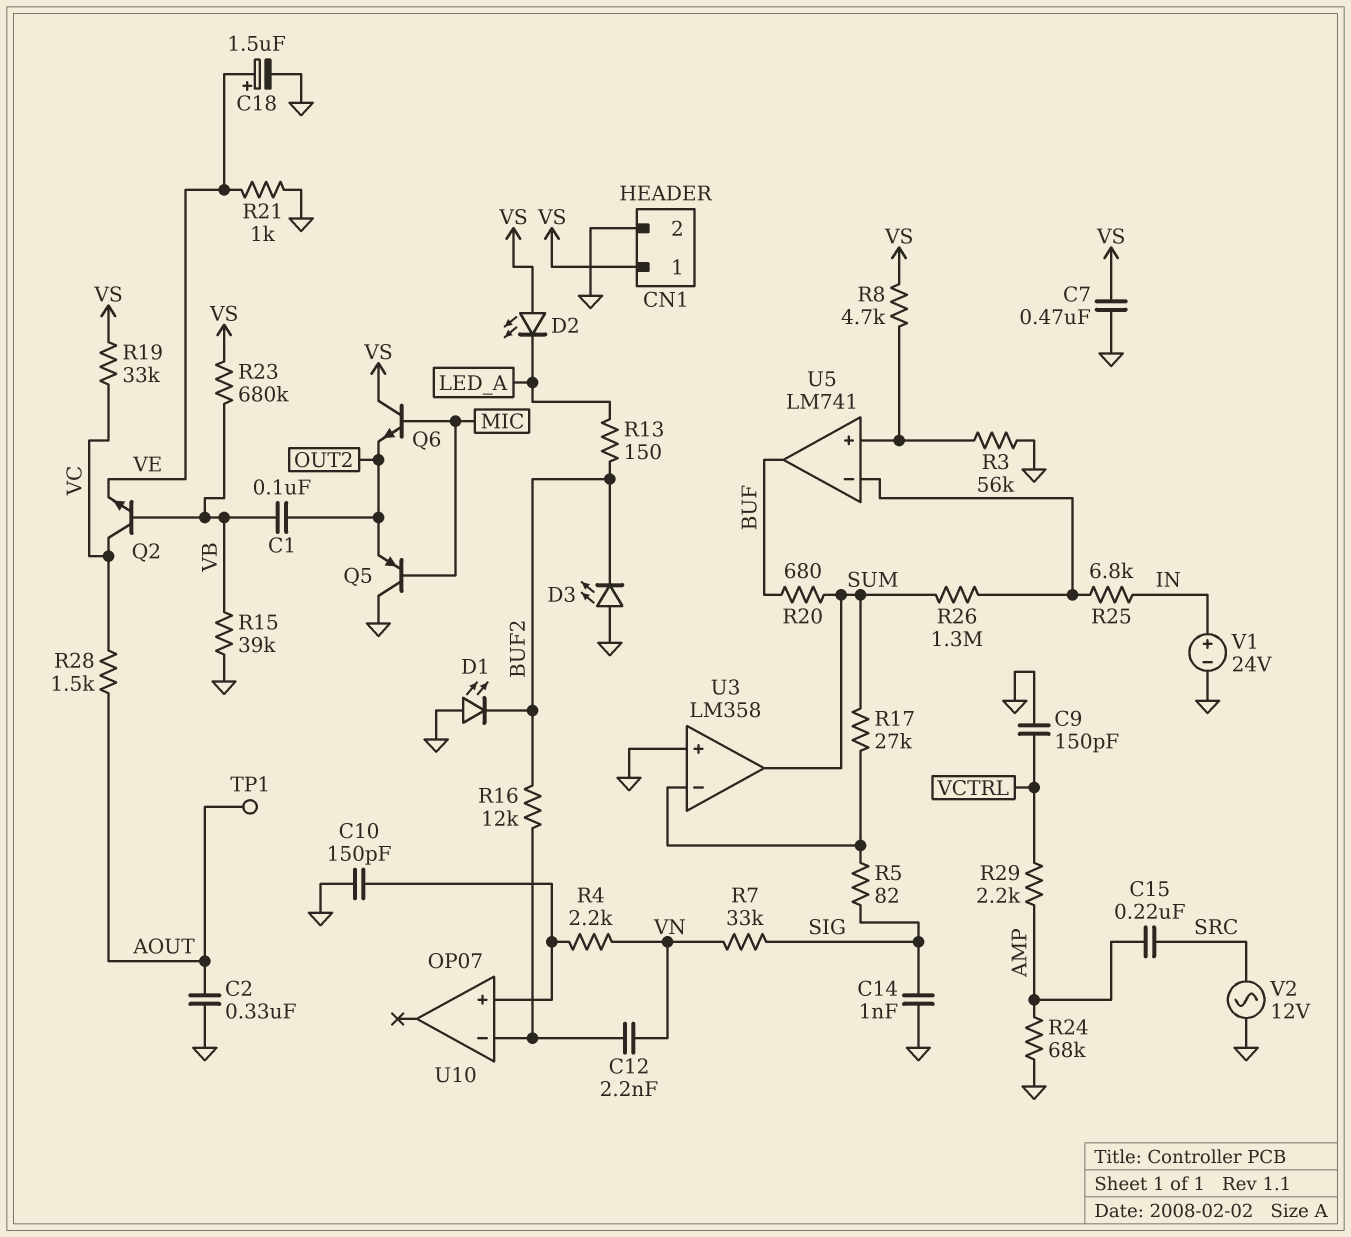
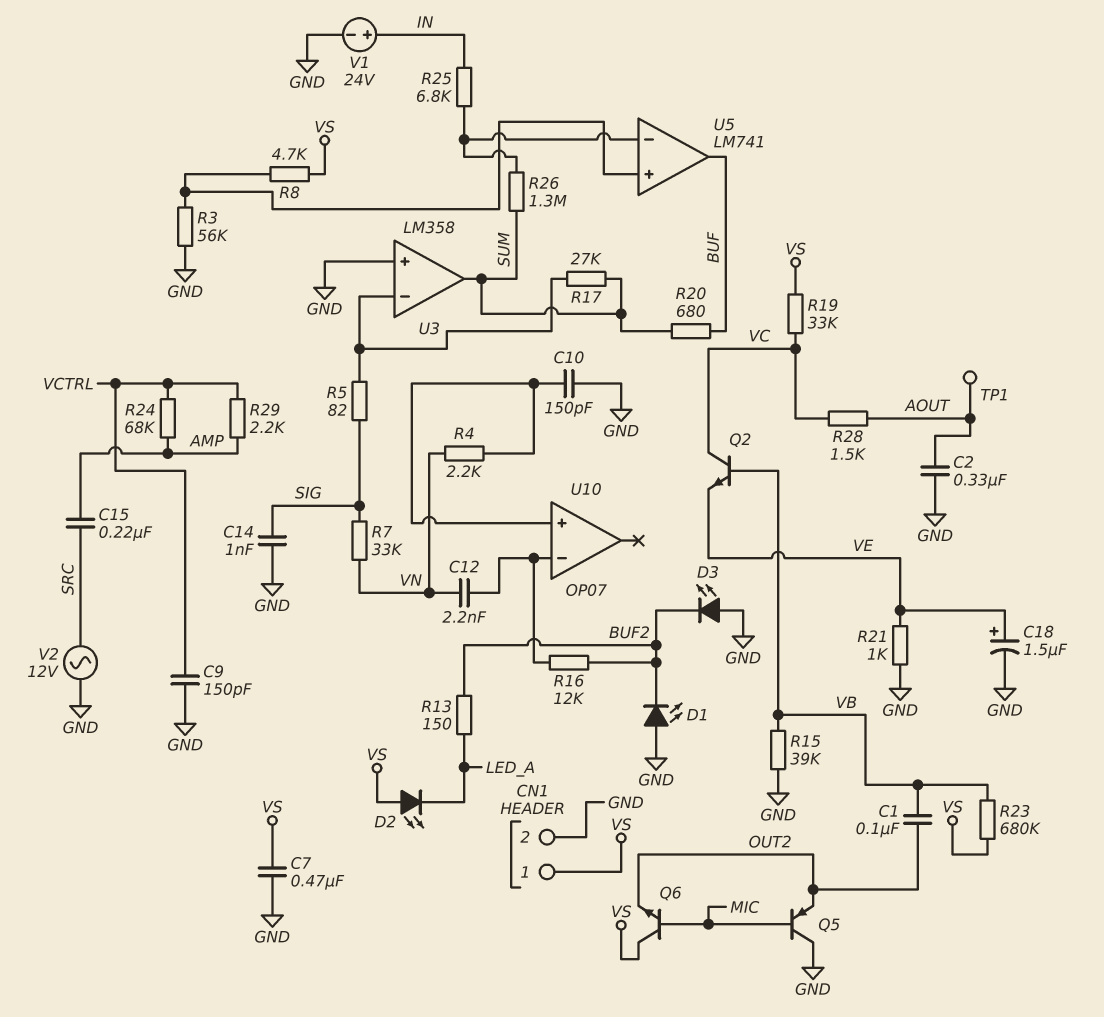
R24: 68k (AMP, GND) -> 68k (AMP, VCTRL)

